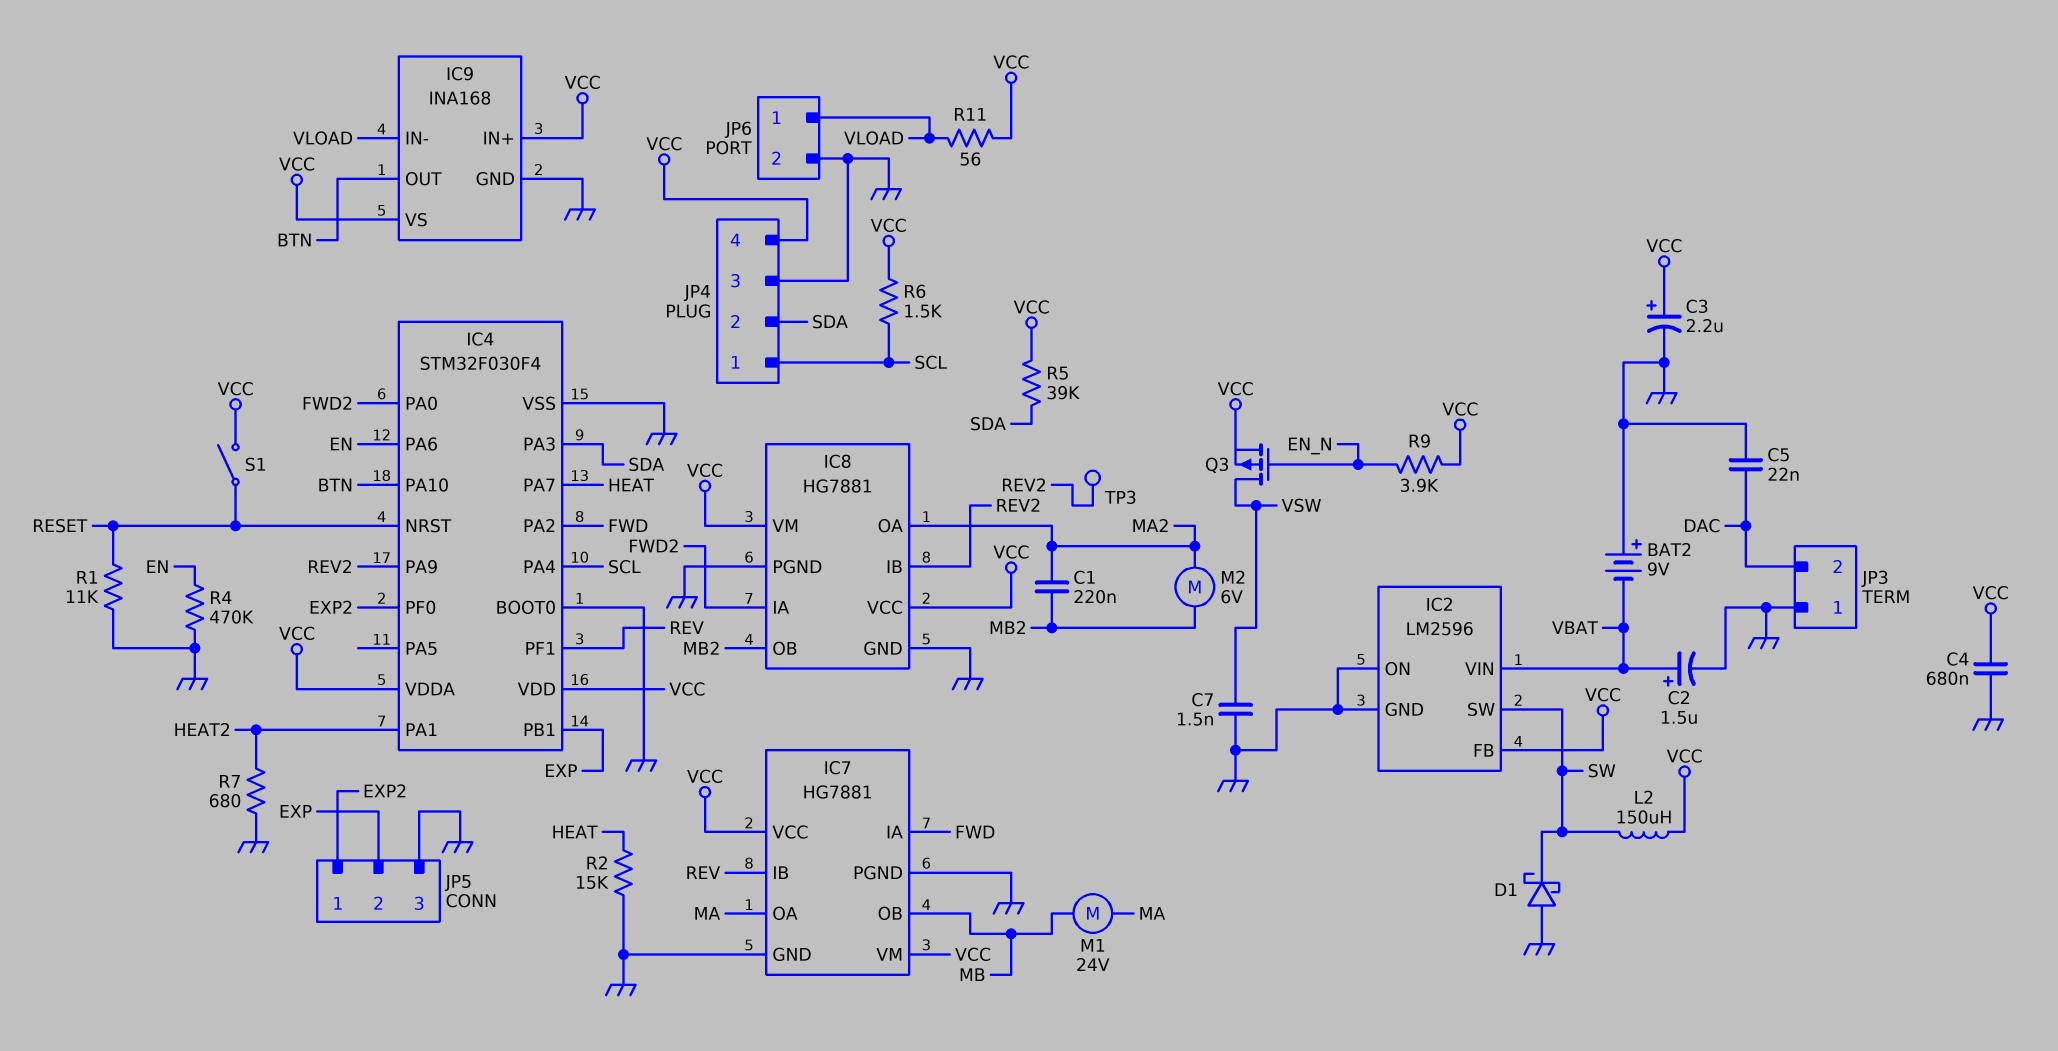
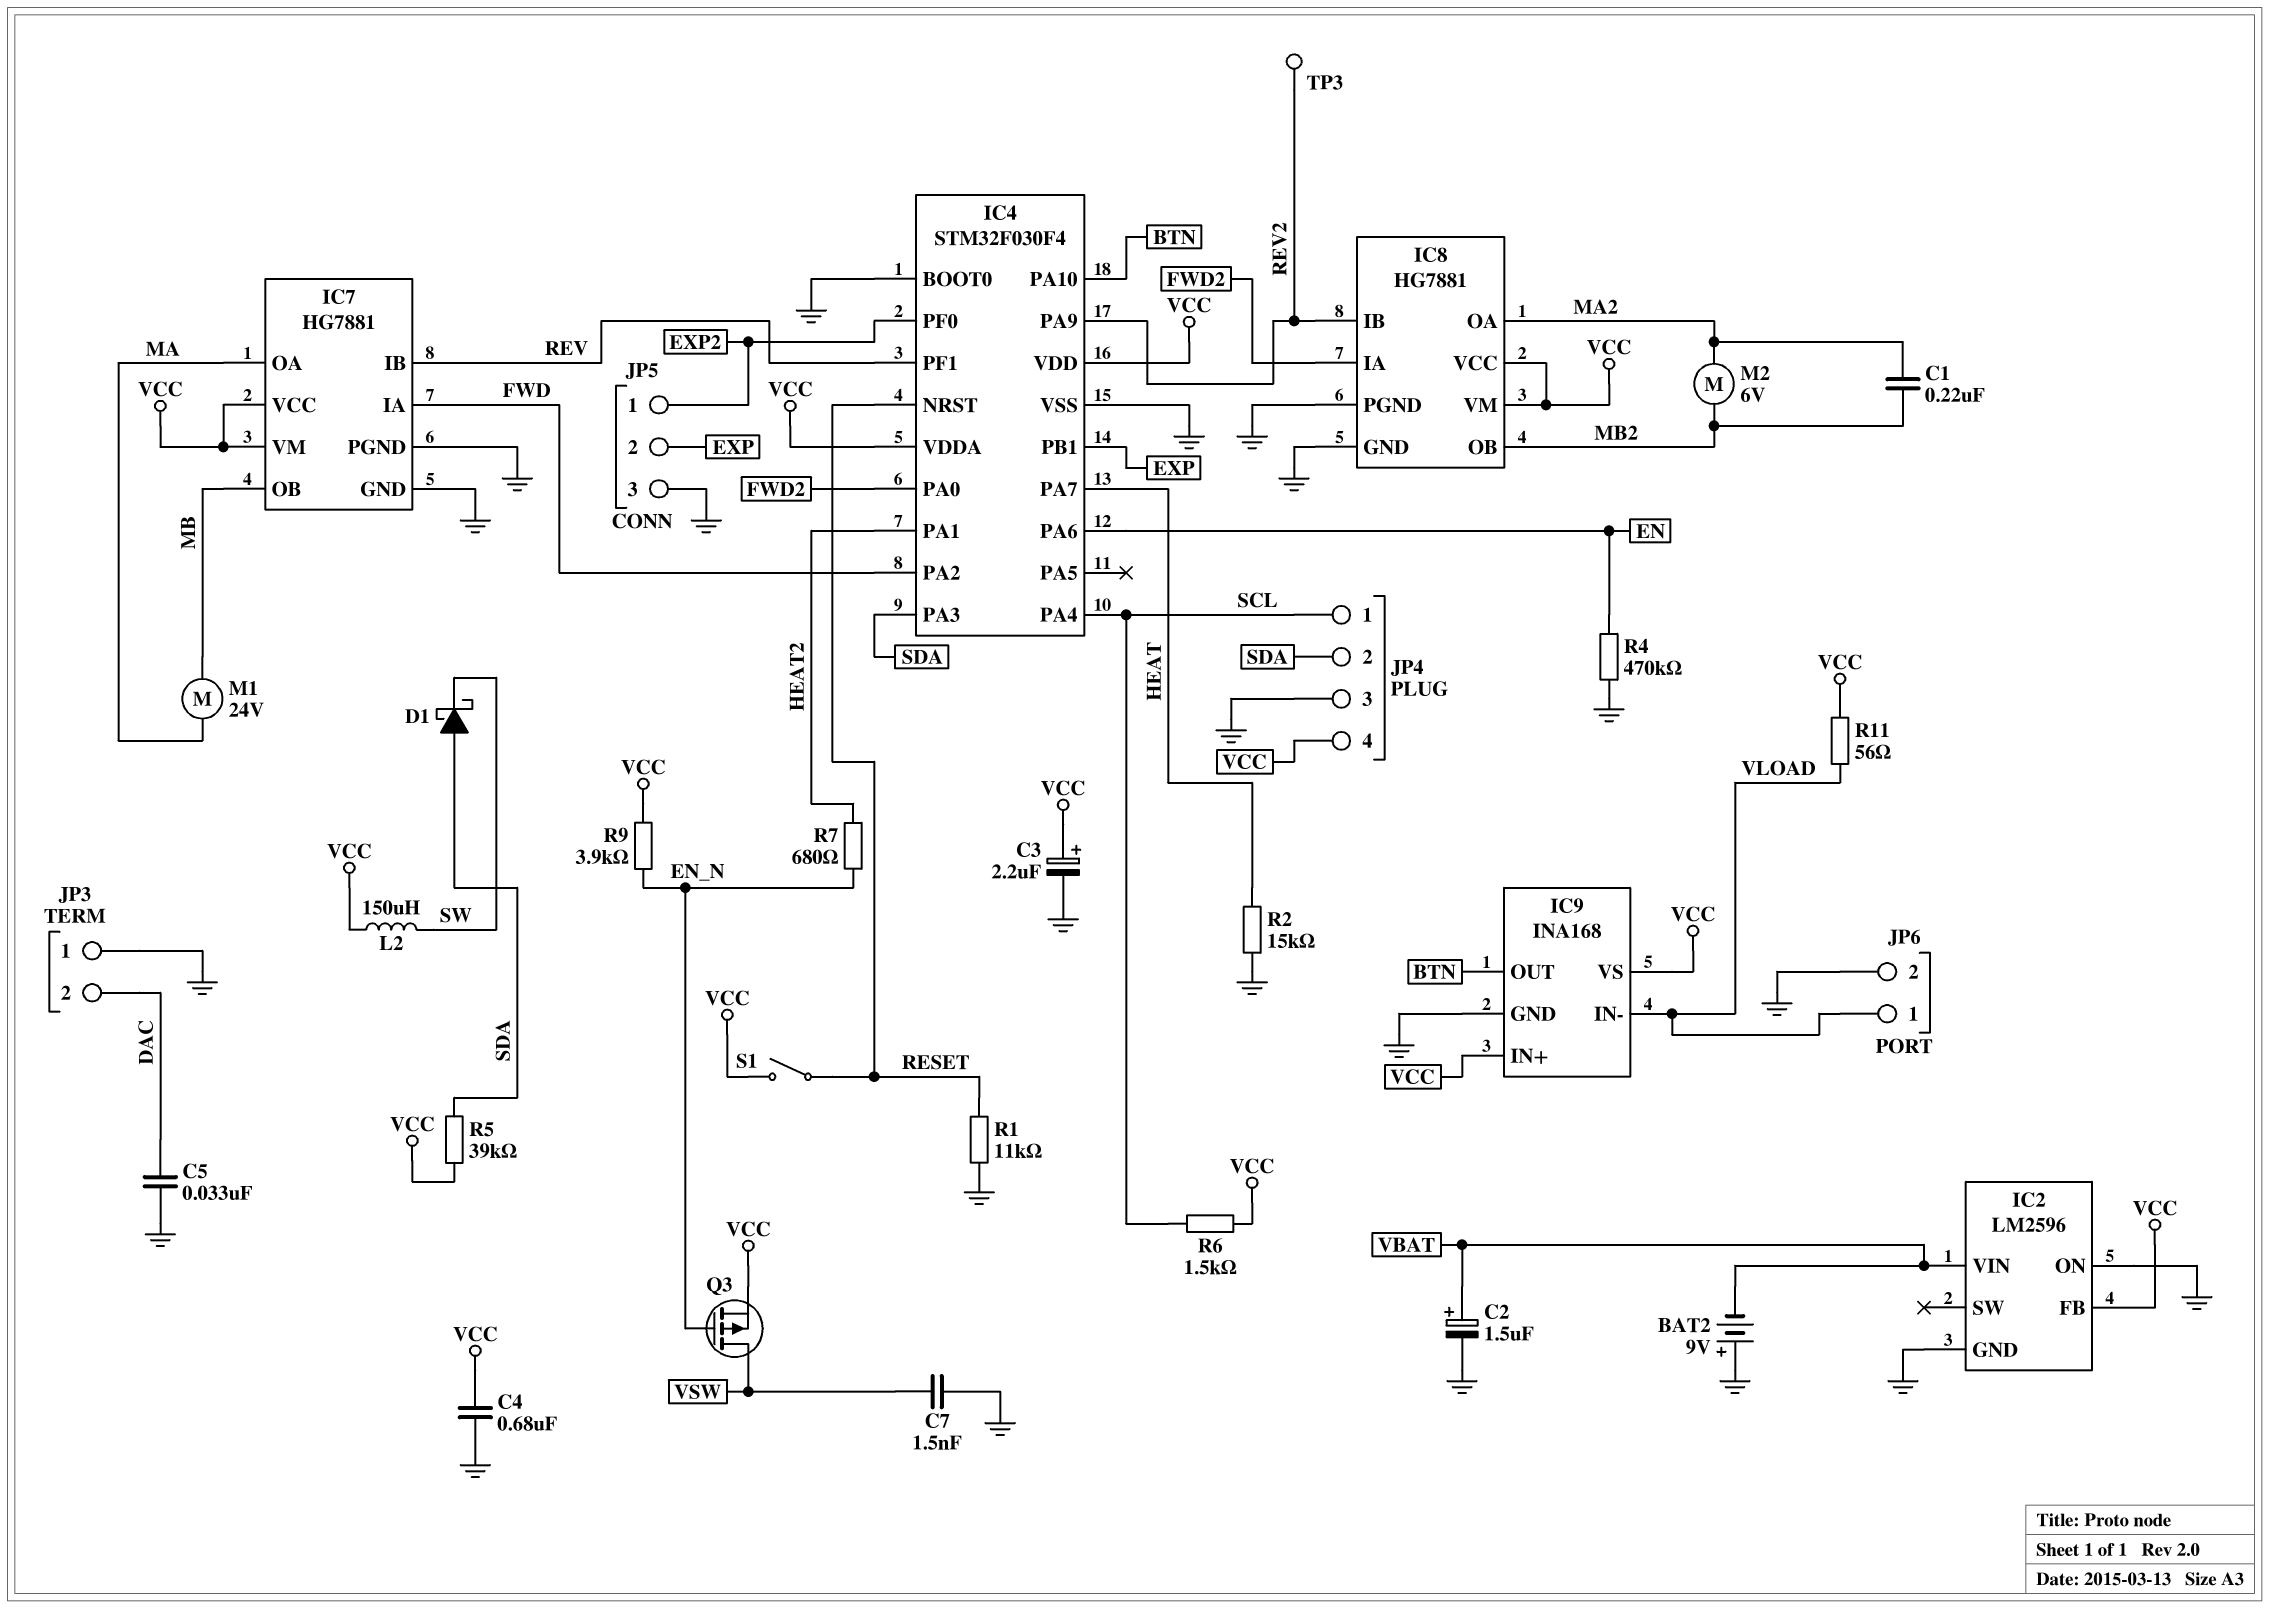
C5: 22nF (DAC, GND) -> 33nF (DAC, GND)
D1: schottky (A GND, K SW) -> schottky (A SDA, K SW)
IC2 pin SW: SW -> none
R7: 680 (GND, HEAT2) -> 680 (EN_N, HEAT2)

